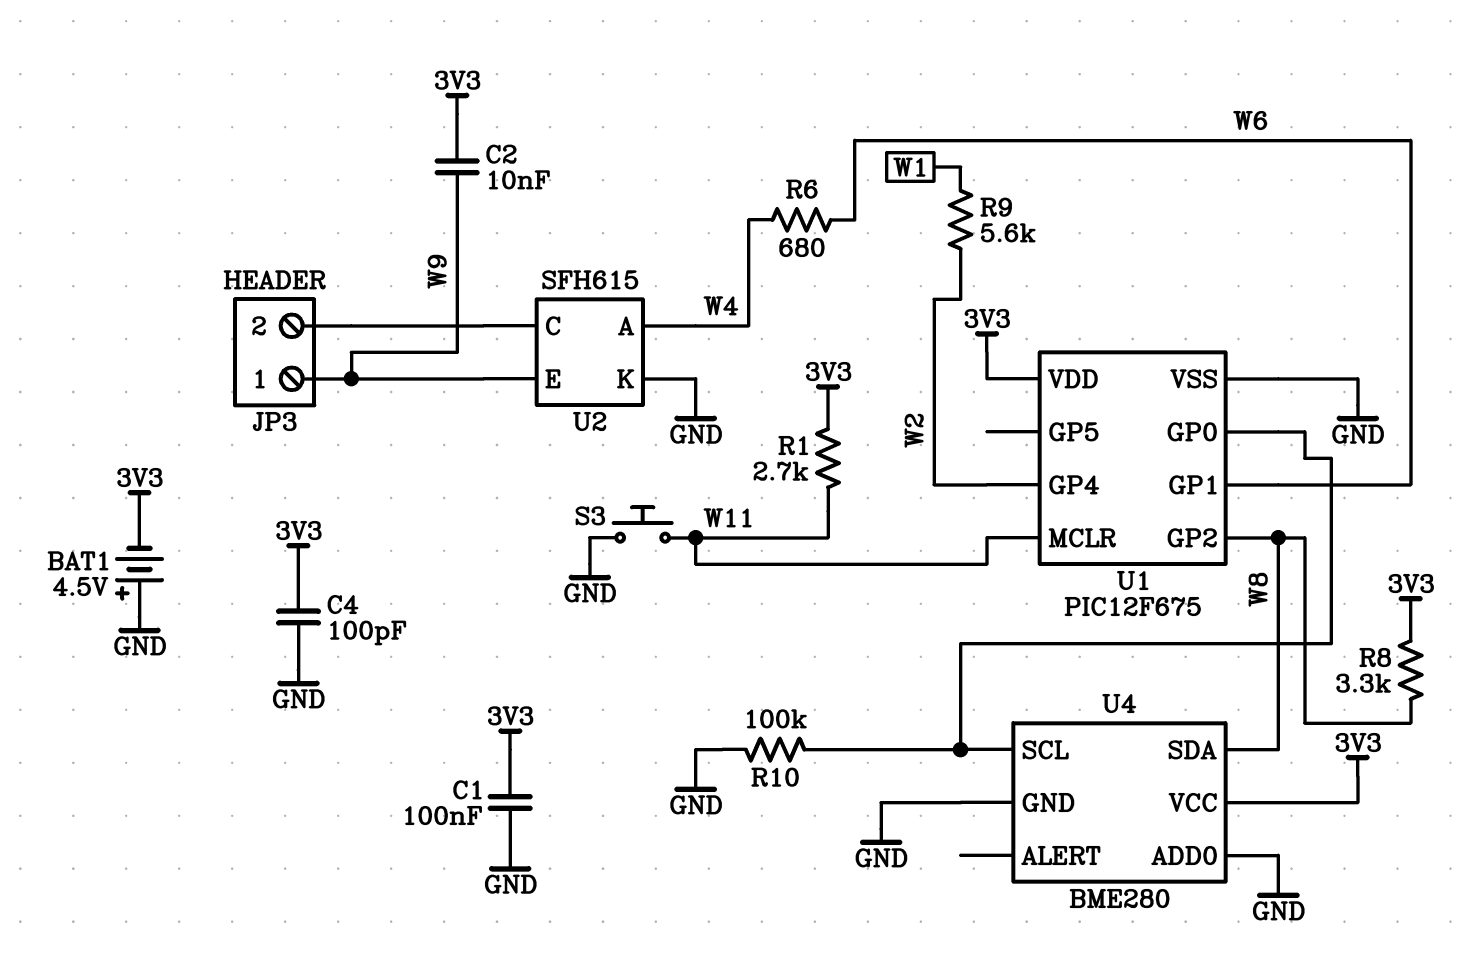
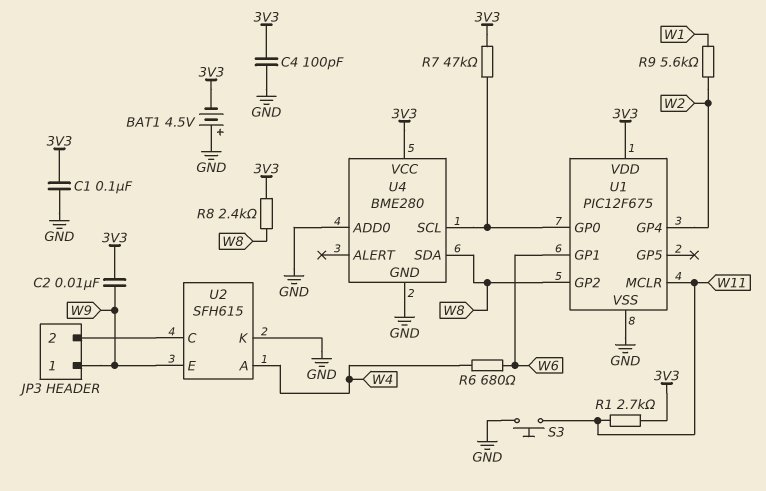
R7: none -> 47k (3V3, U1/GP0)
R8: 3.3k (3V3, W8) -> 2.4k (3V3, W8)
R10: 100k (GND, U1/GP0) -> none

